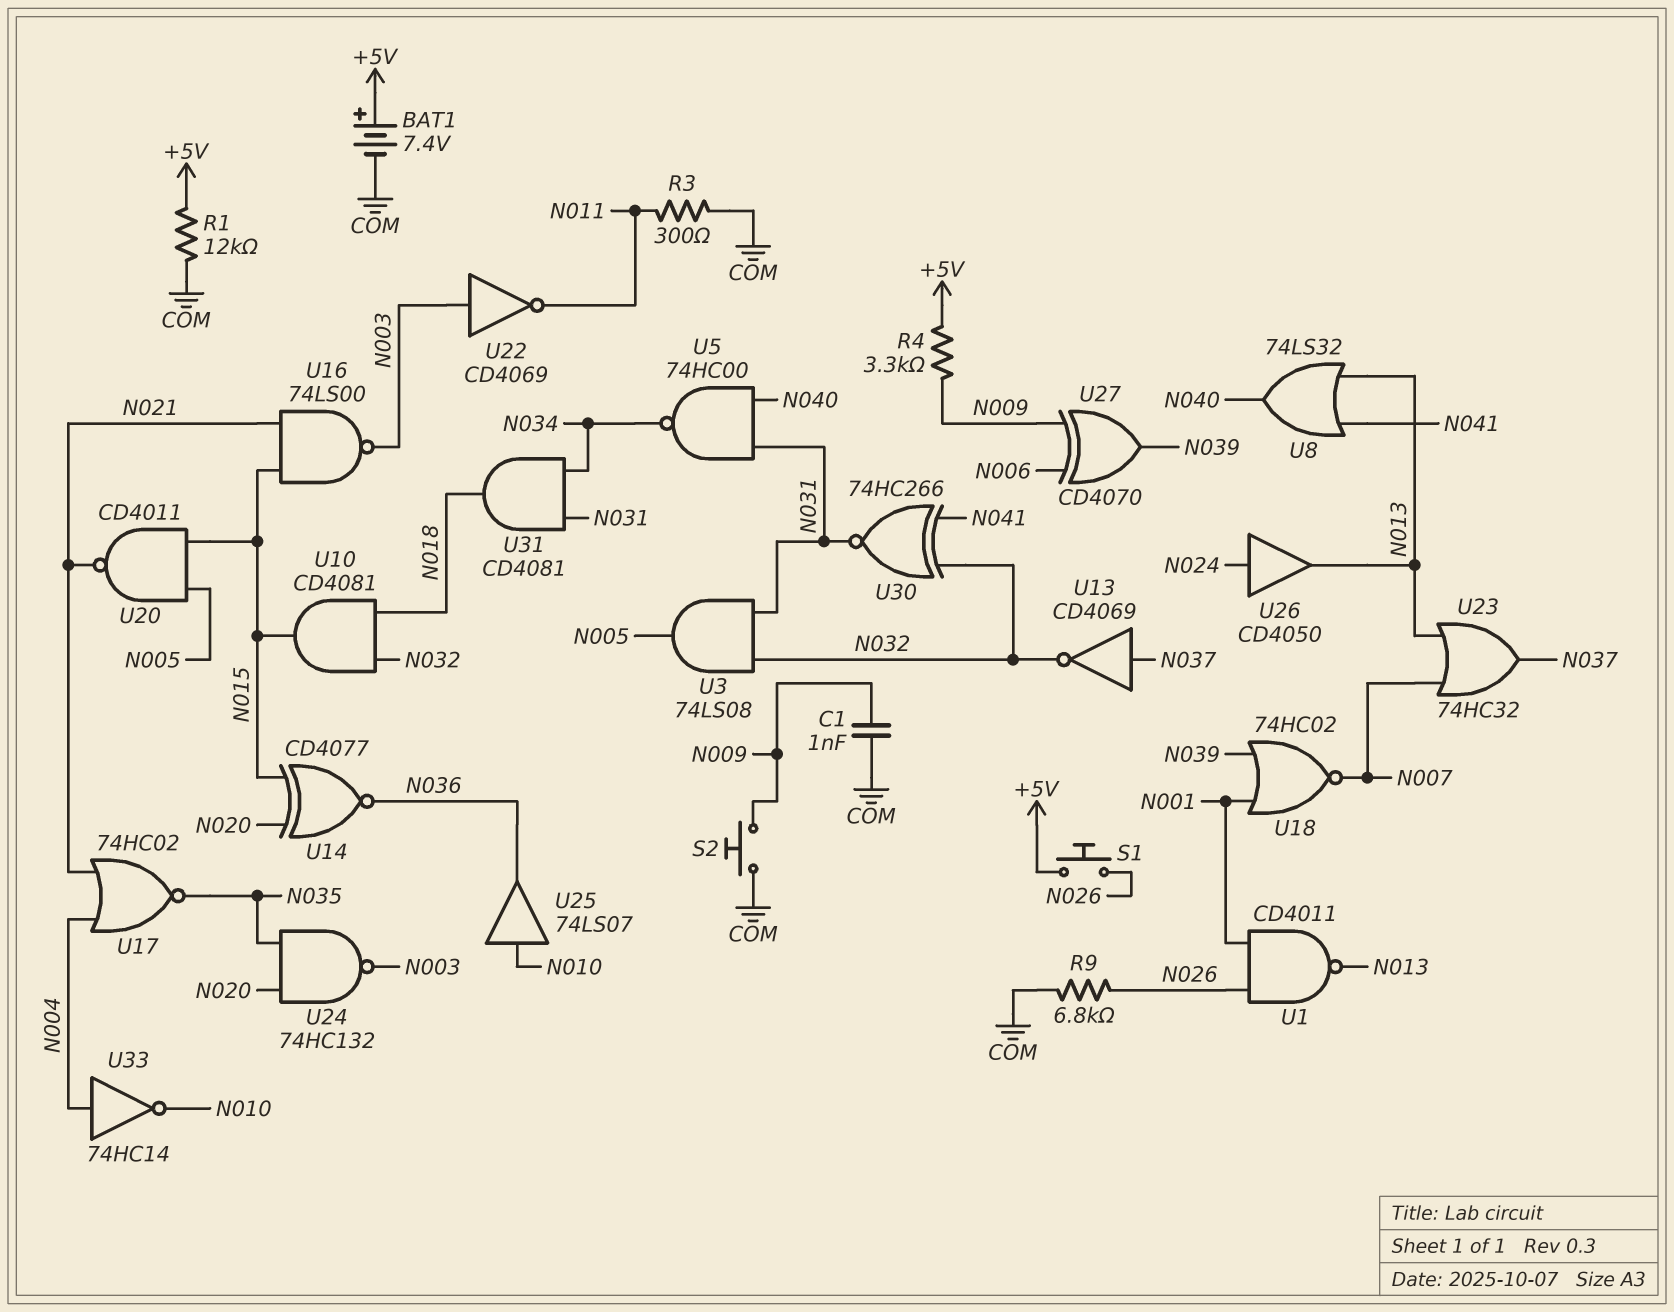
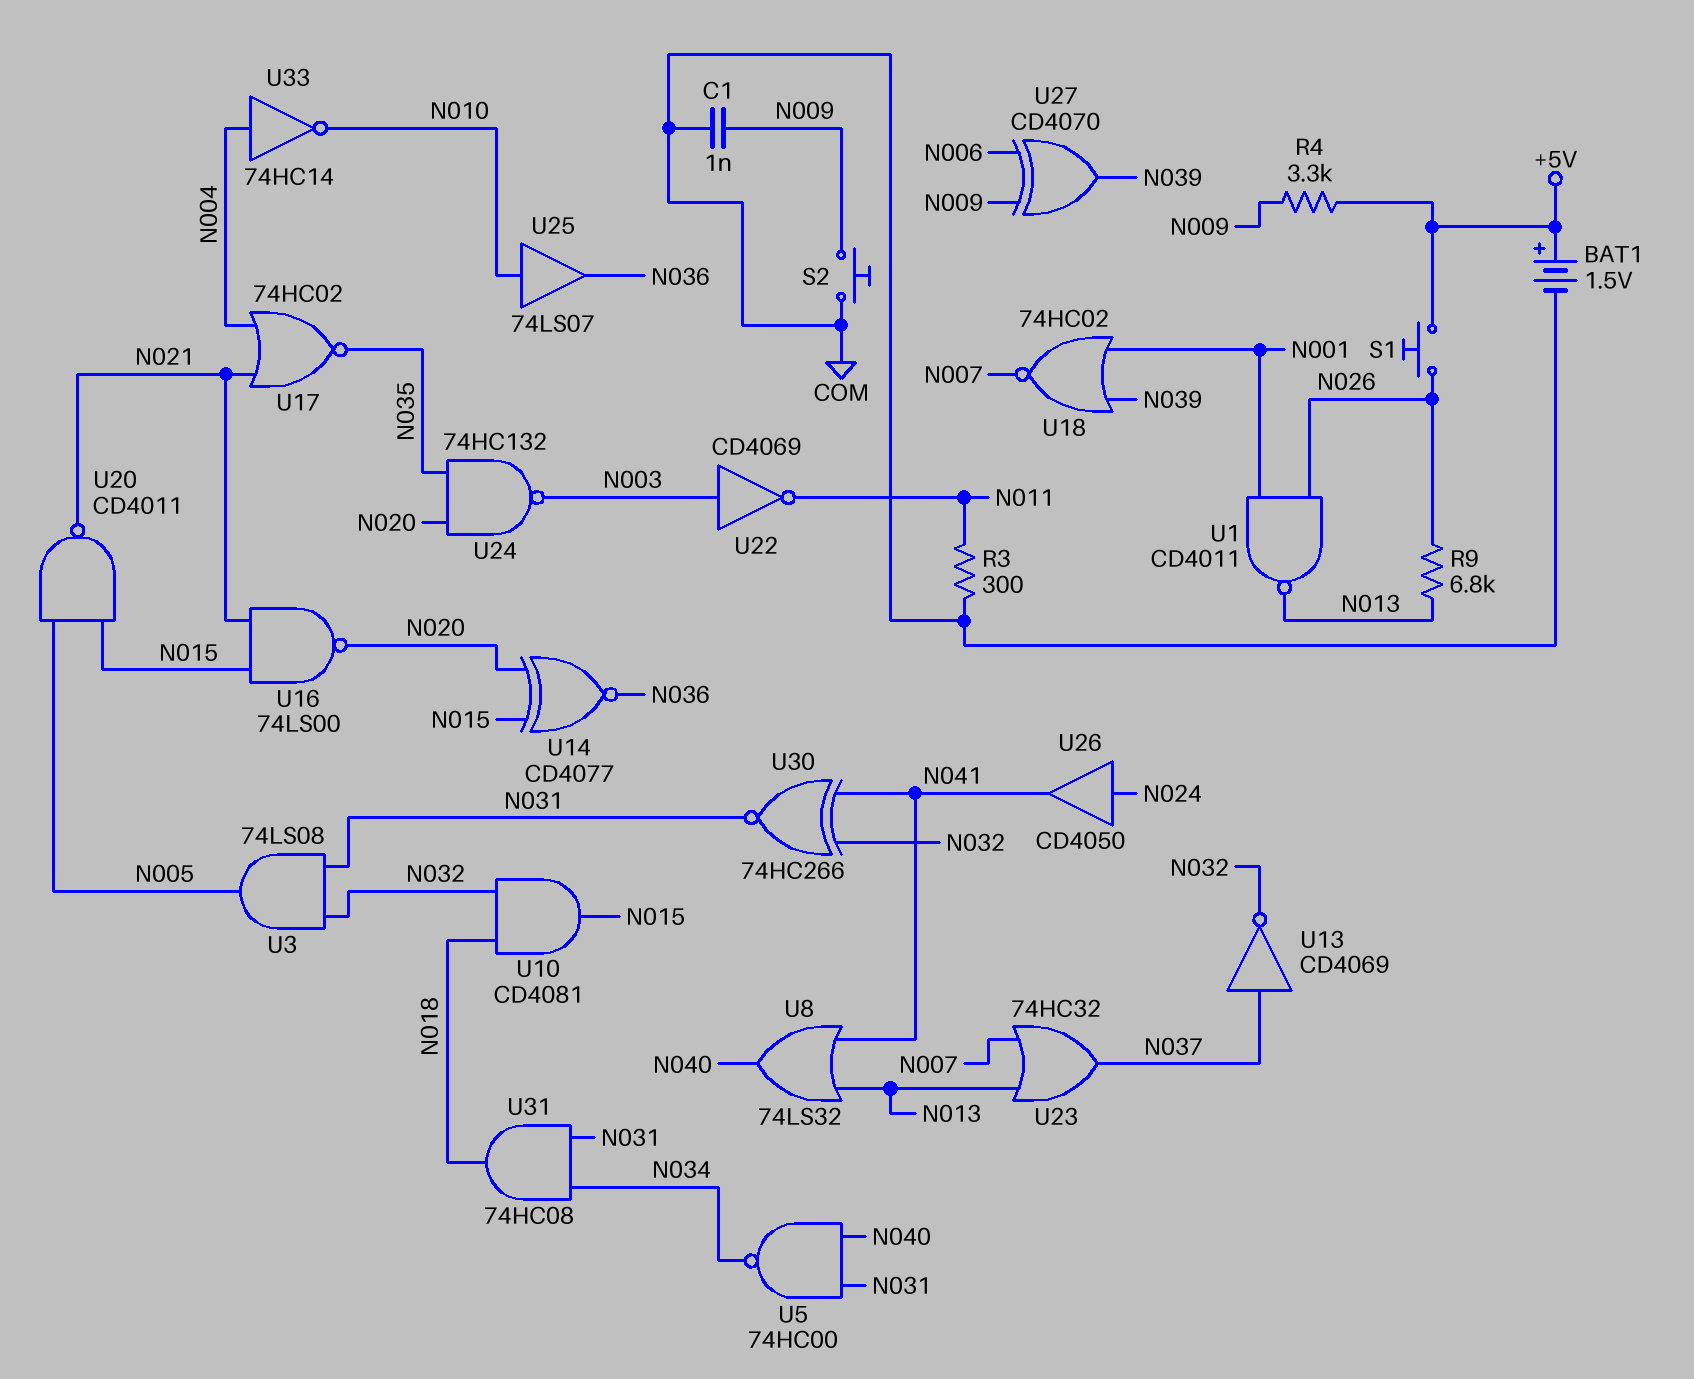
BAT1: 7.4V (plus +5V, minus COM) -> 1.5V (plus +5V, minus COM)
R1: 12k (+5V, COM) -> none
R9: 6.8k (COM, N026) -> 6.8k (N013, N026)
U16: NAND 74LS00 (in N015, in N021, out N003) -> NAND 74LS00 (in N015, in N021, out N020)
U26: buffer CD4050 (in N024, out N013) -> buffer CD4050 (in N024, out N041)
U31: AND CD4081 (in N031, in N034, out N018) -> AND 74HC08 (in N031, in N034, out N018)

